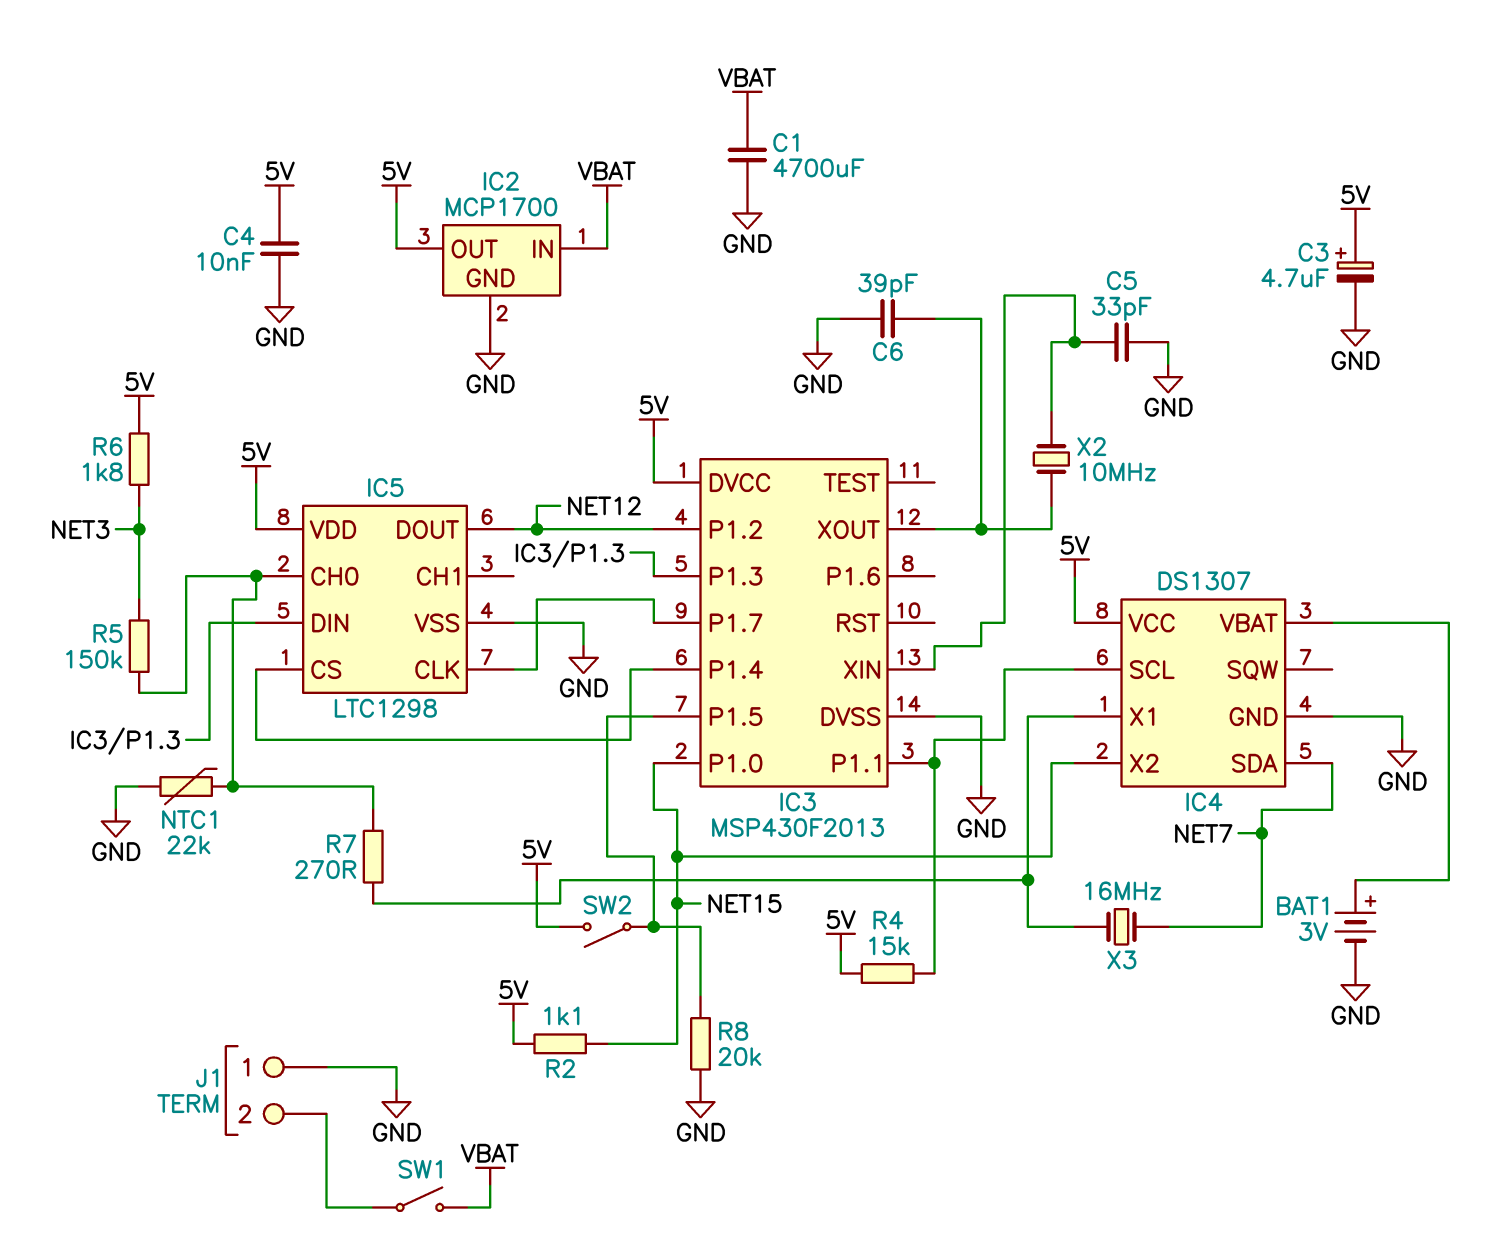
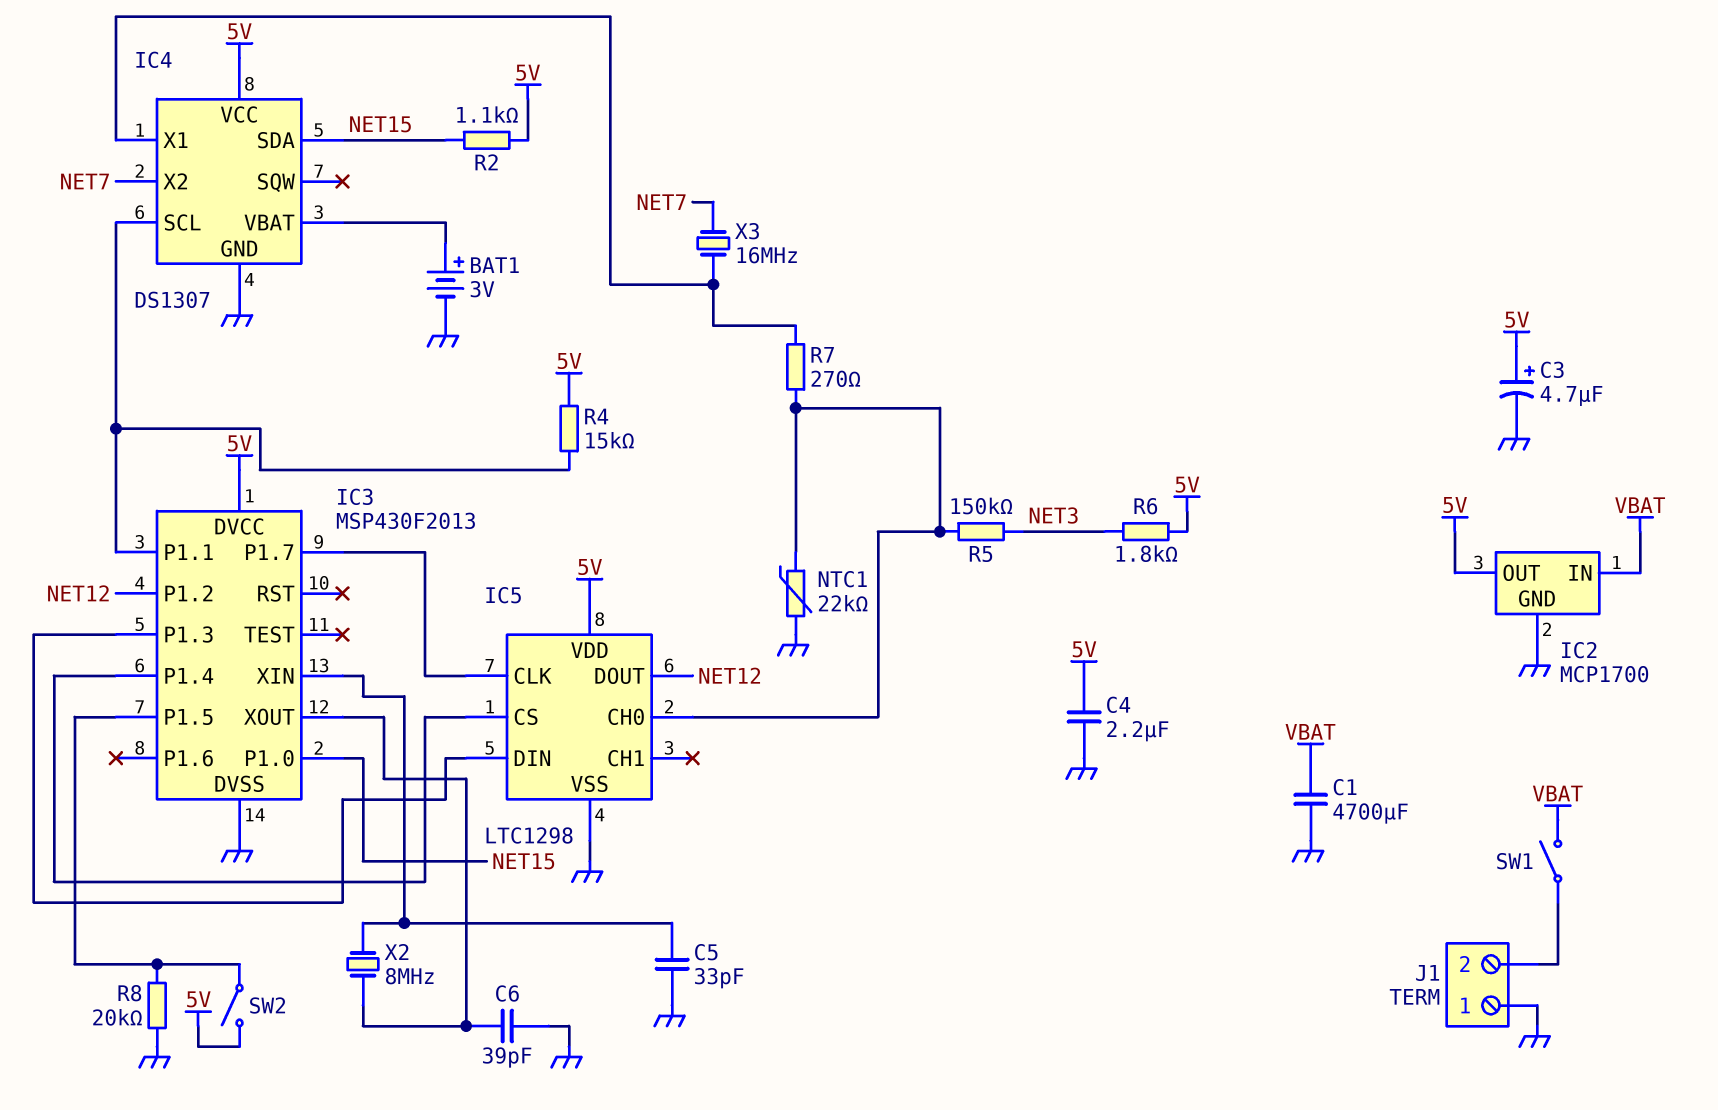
C4: 10nF (5V, GND) -> 2.2uF (5V, GND)
IC4 pin SDA: NET7 -> NET15
IC4 pin X2: NET15 -> NET7
X2: 10MHz (IC3/XIN, IC3/XOUT) -> 8MHz (IC3/XIN, IC3/XOUT)

